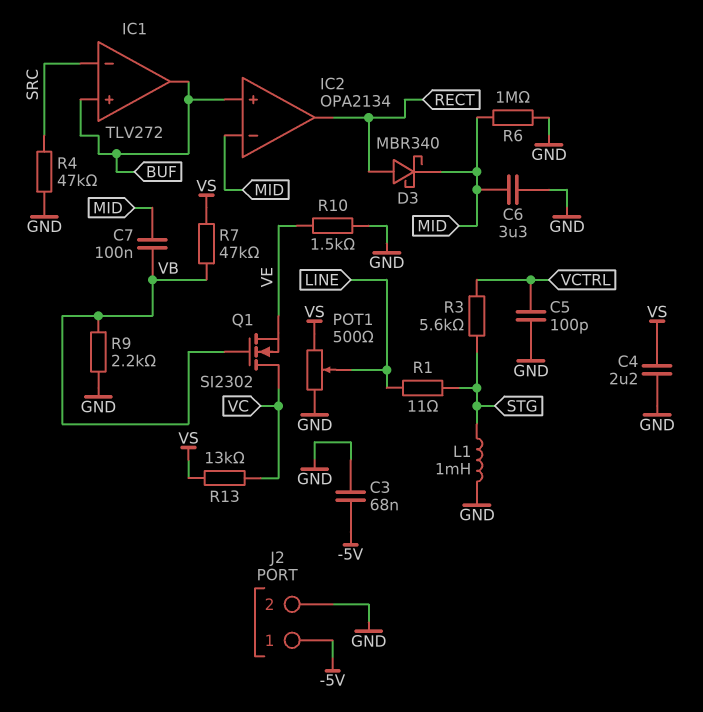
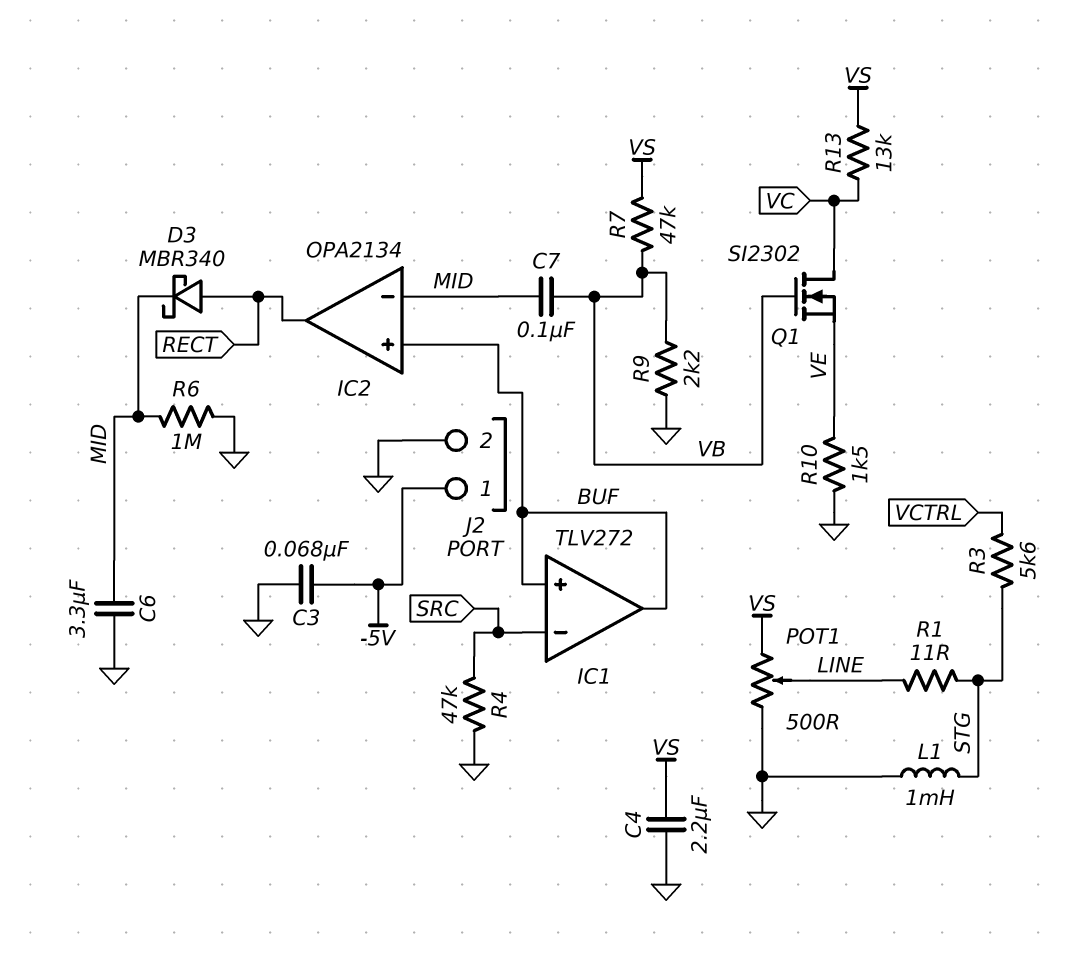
C5: 100pF (GND, VCTRL) -> none

